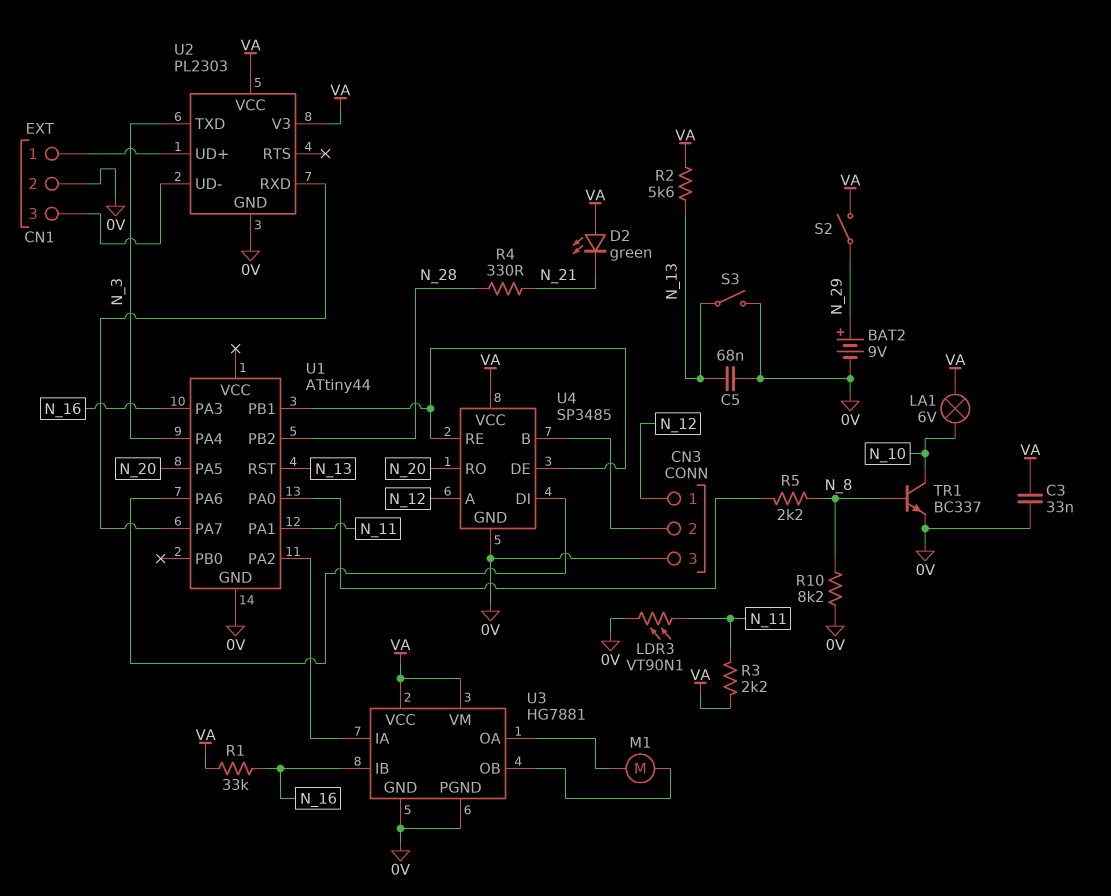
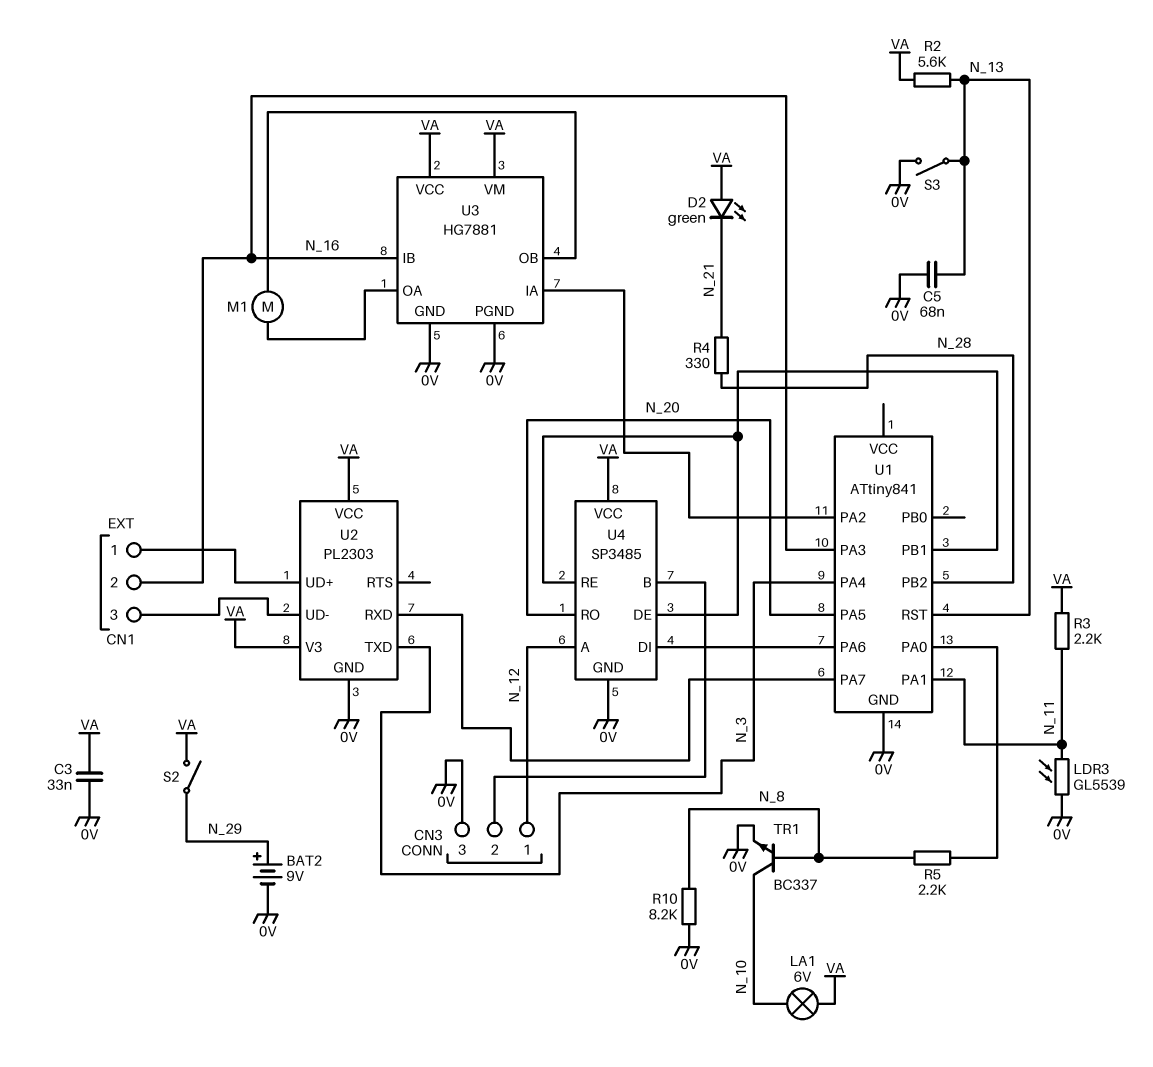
CN1 pin 2: 0V -> N_16
LDR3: VT90N1 (0V, N_11) -> GL5539 (0V, N_11)
R1: 33k (N_16, VA) -> none
U1: ATtiny44 -> ATtiny841

